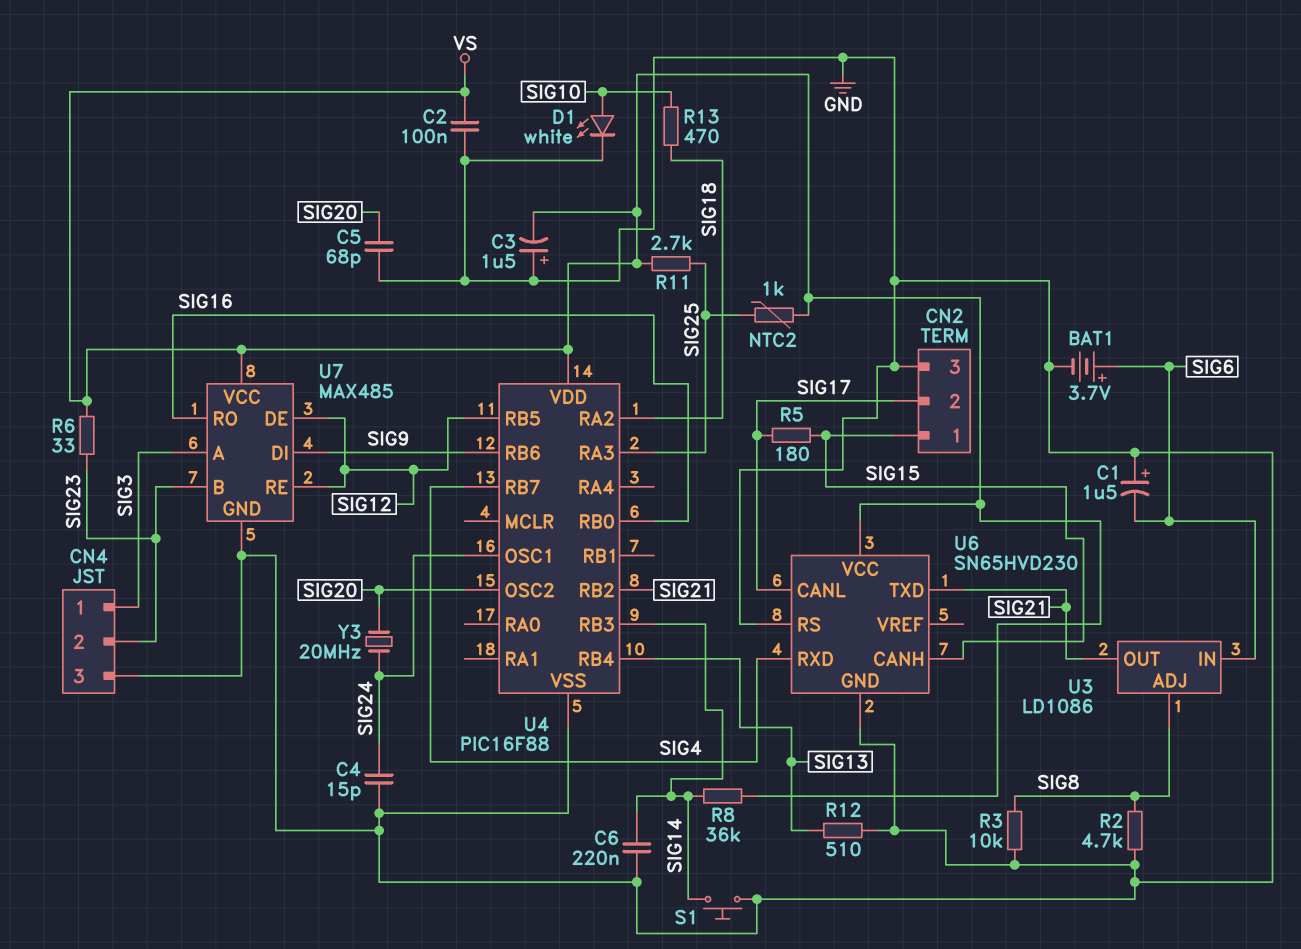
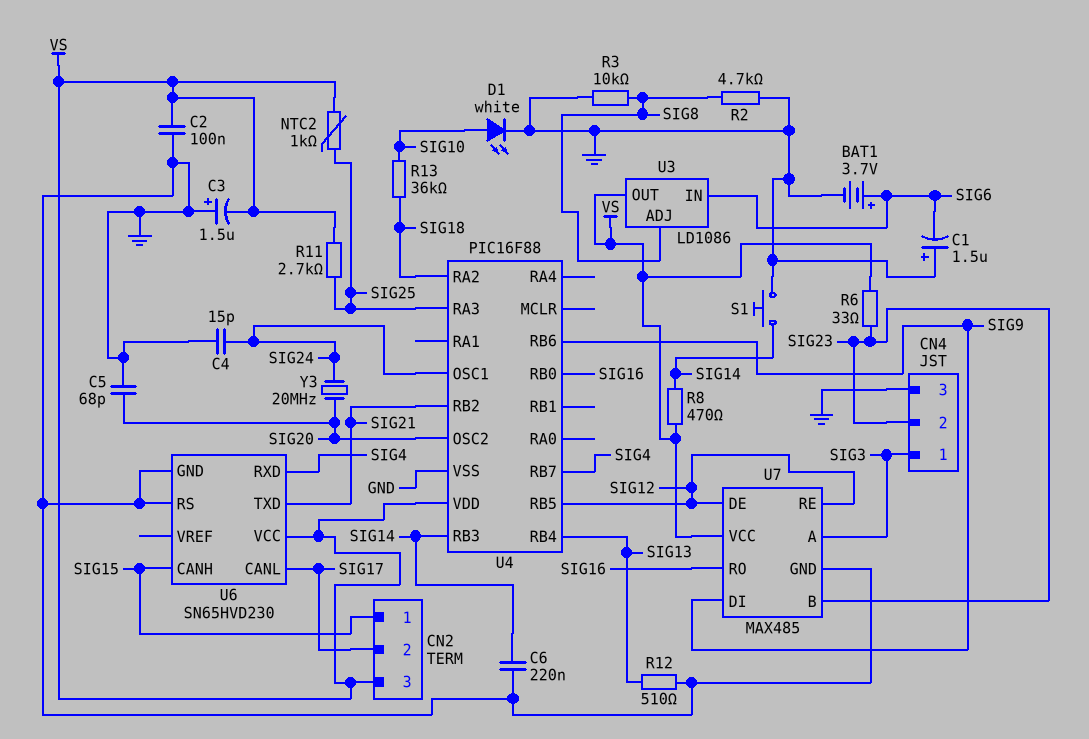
CN2 pin 3: GND -> VS
R5: 180 (SIG15, SIG17) -> none
R8: 36k (SIG14, VS) -> 470 (SIG14, VS)
R13: 470 (SIG10, SIG18) -> 36k (SIG10, SIG18)
U3 pin OUT: SIG21 -> VS

